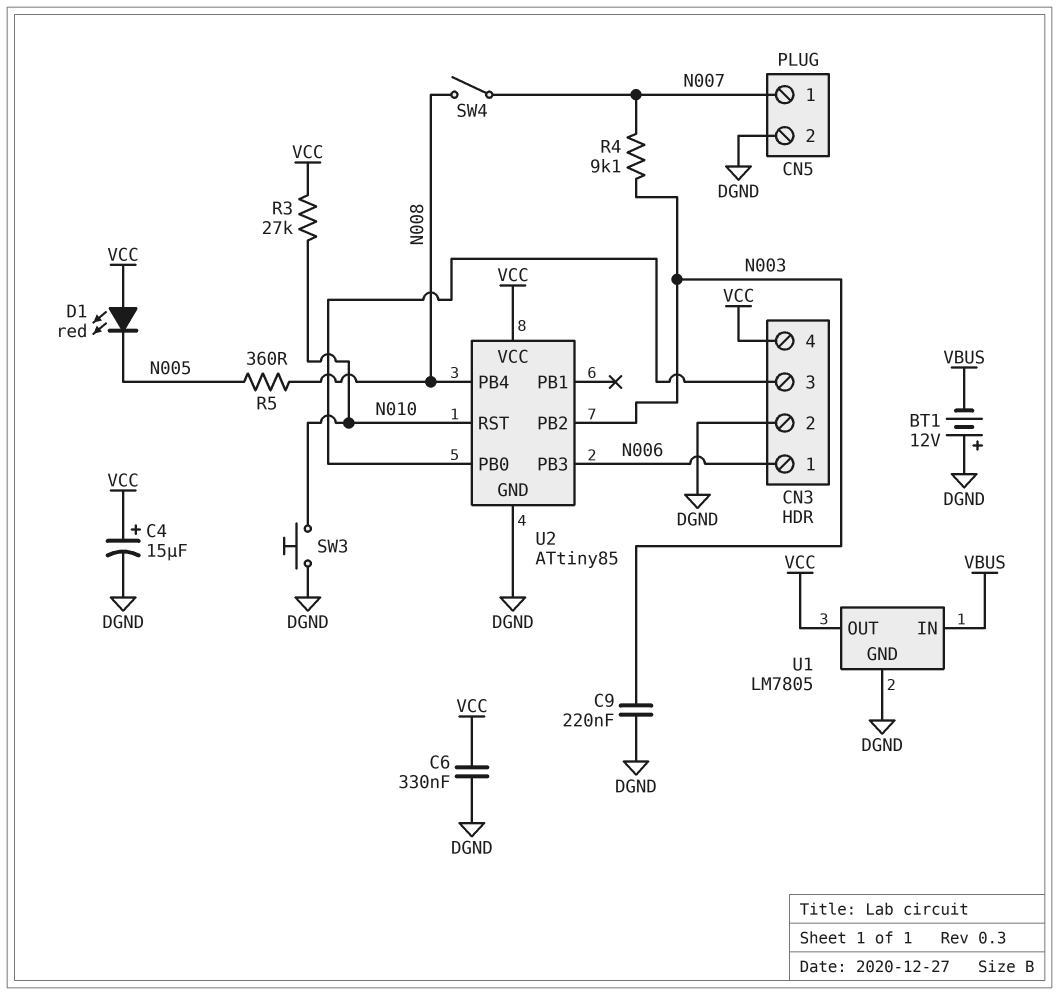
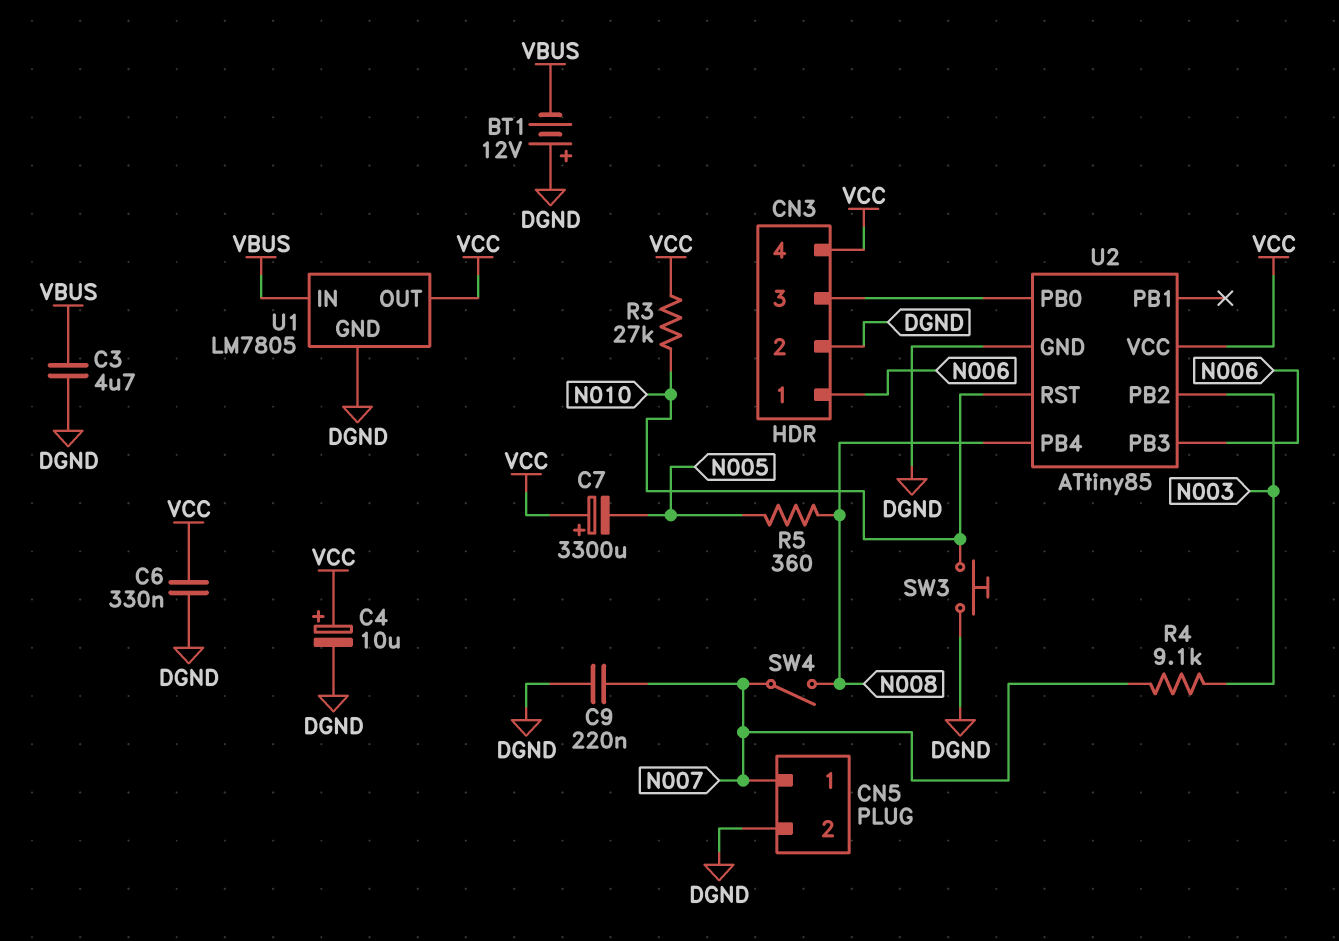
C3: none -> 4.7uF (DGND, VBUS)
C4: 15uF (plus VCC, minus DGND) -> 10uF (plus VCC, minus DGND)
C7: none -> 3300uF (plus VCC, minus N005)
C9: 220nF (DGND, N003) -> 220nF (DGND, N007)
D1: LED red (A VCC, K N005) -> none

